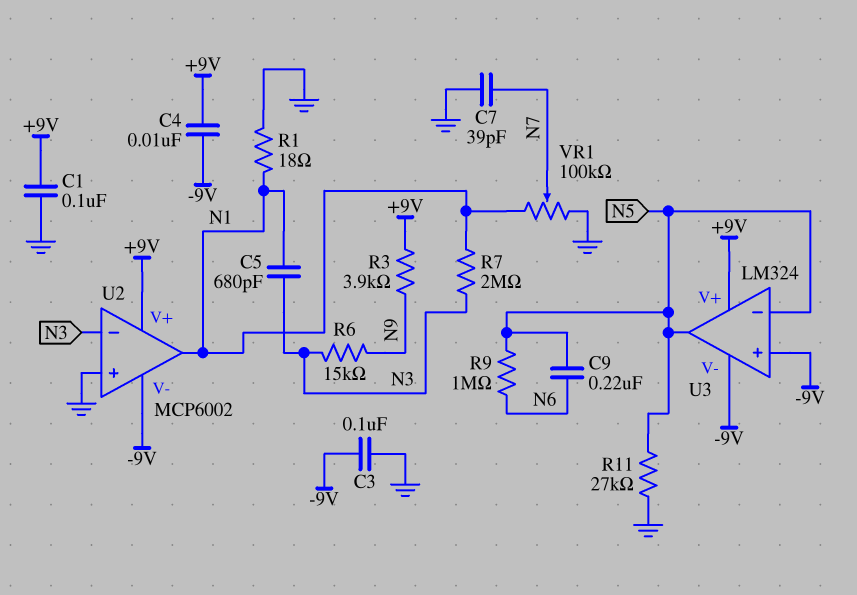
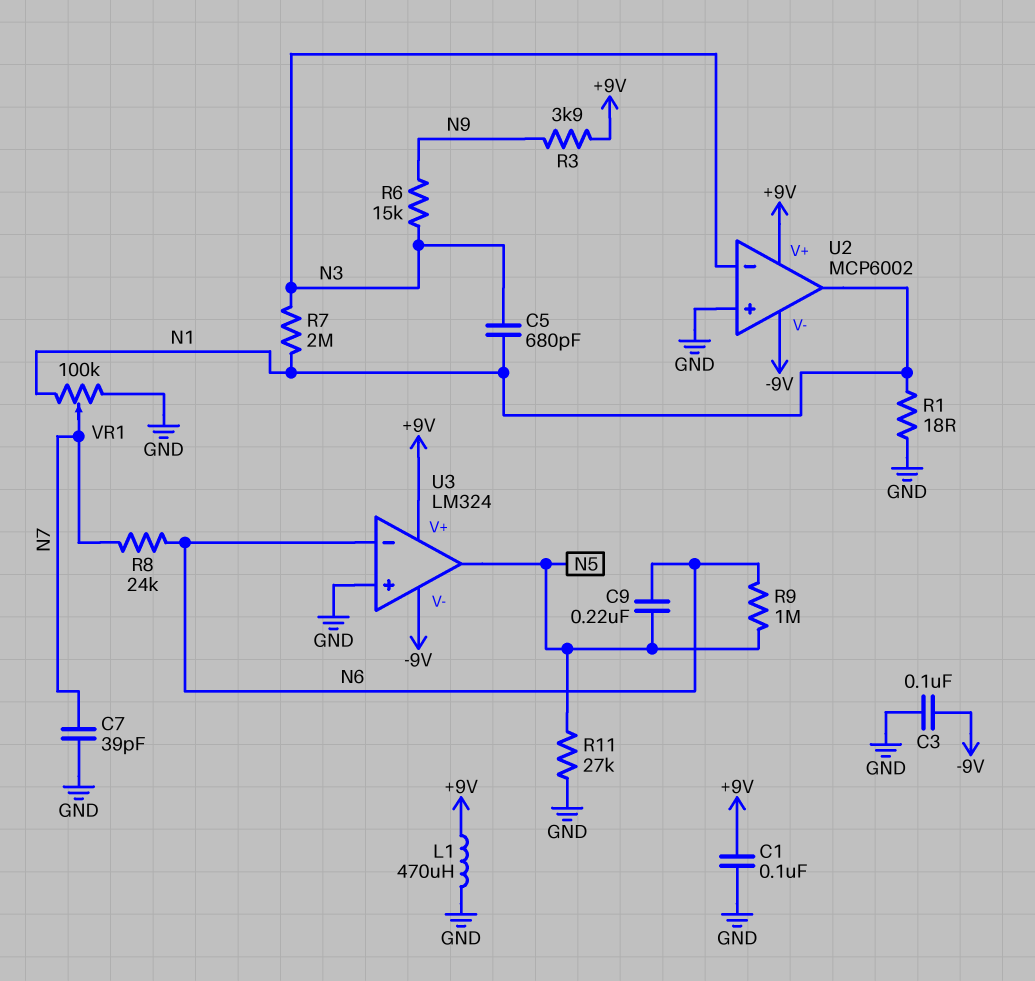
C4: 10nF (+9V, -9V) -> none
L1: none -> 470uH (+9V, GND)
R8: none -> 24k (N6, N7)
U3 pin in+: -9V -> GND
U3 pin in-: N5 -> N6

